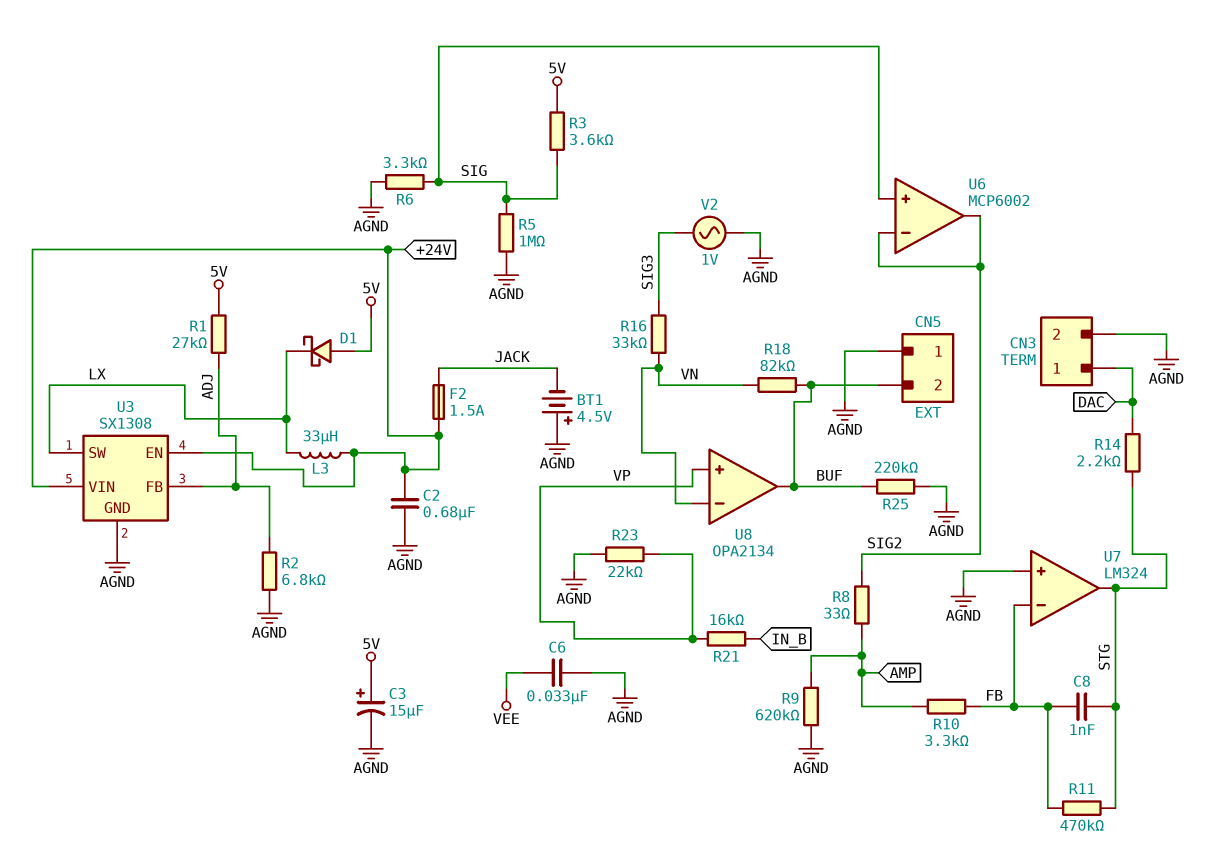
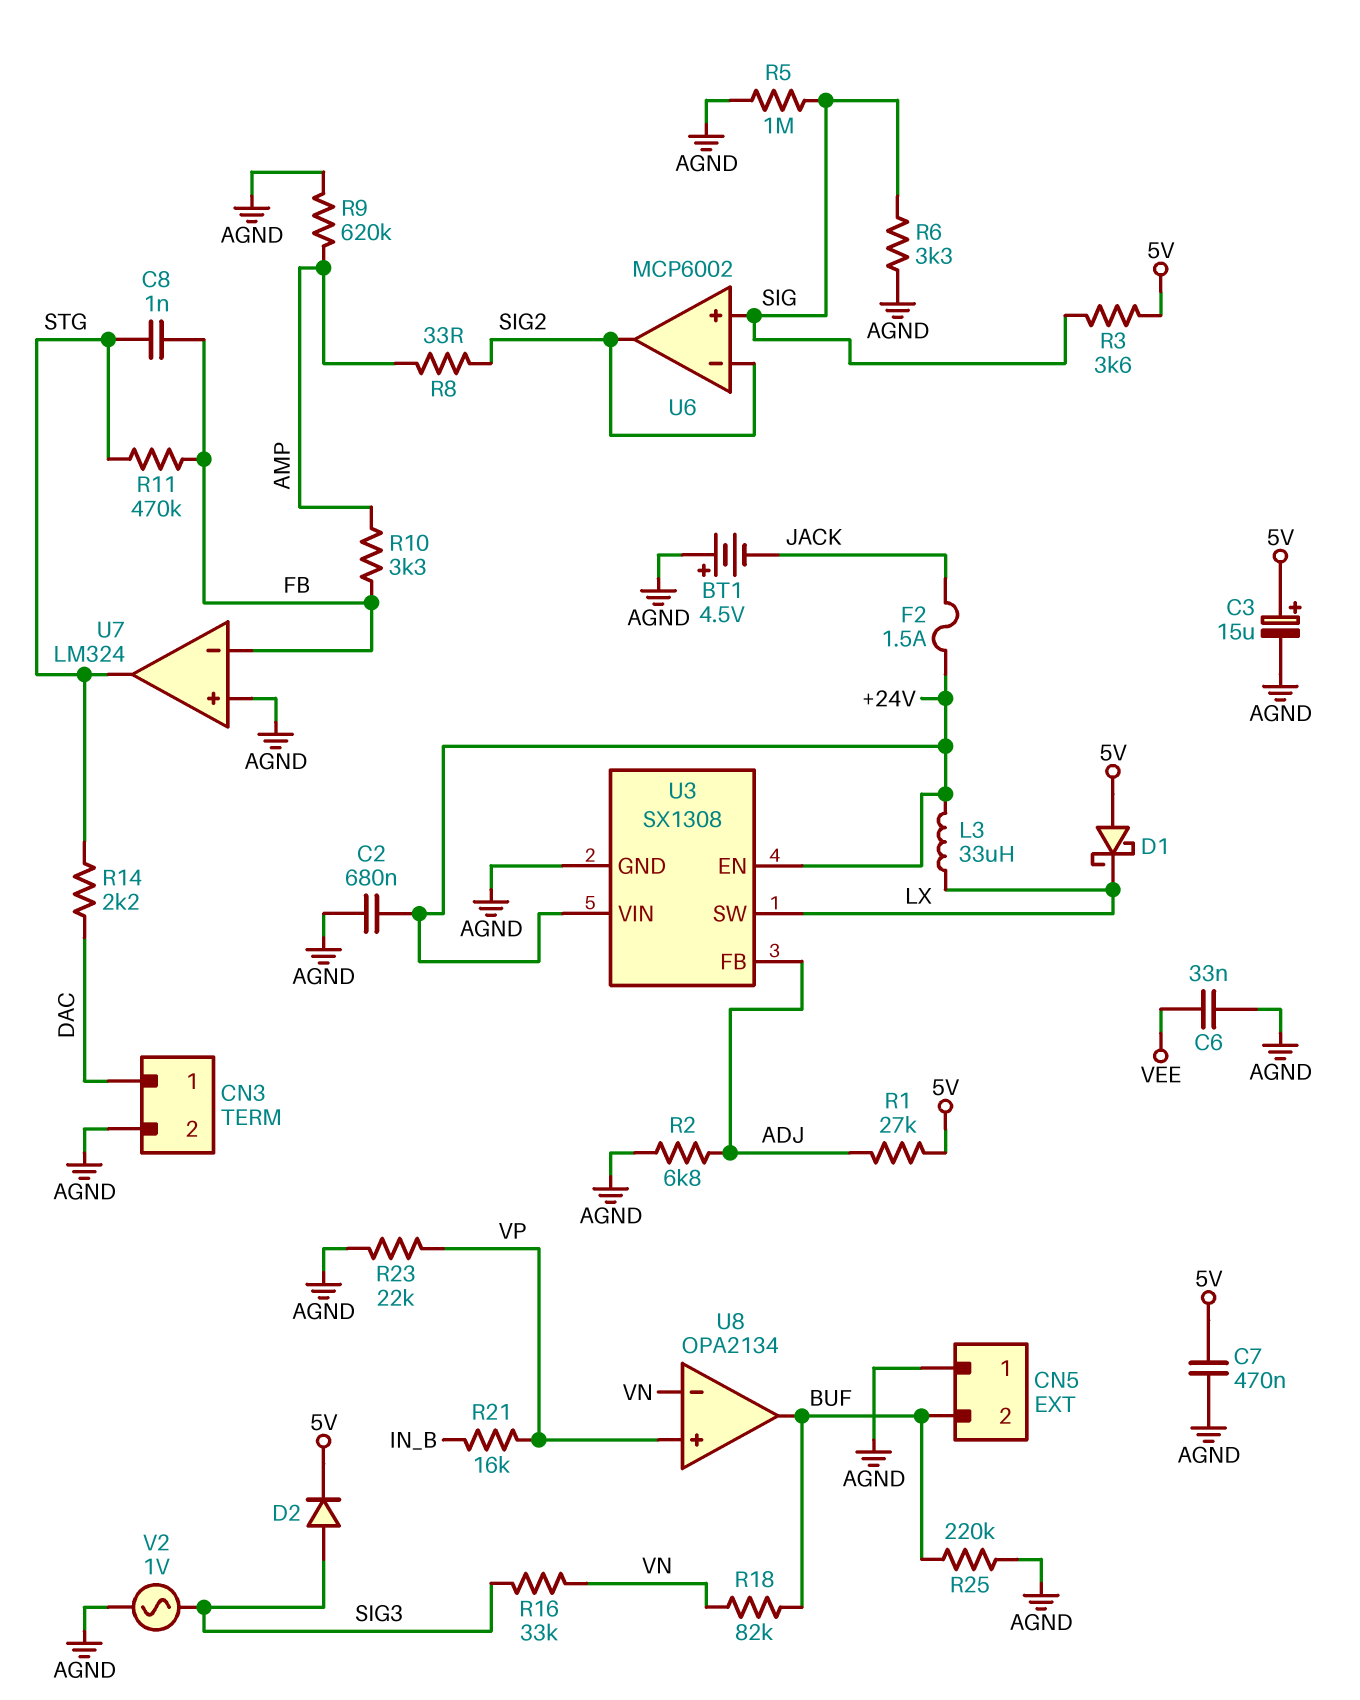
C7: none -> 470nF (5V, AGND)
D2: none -> diode (A SIG3, K 5V)

